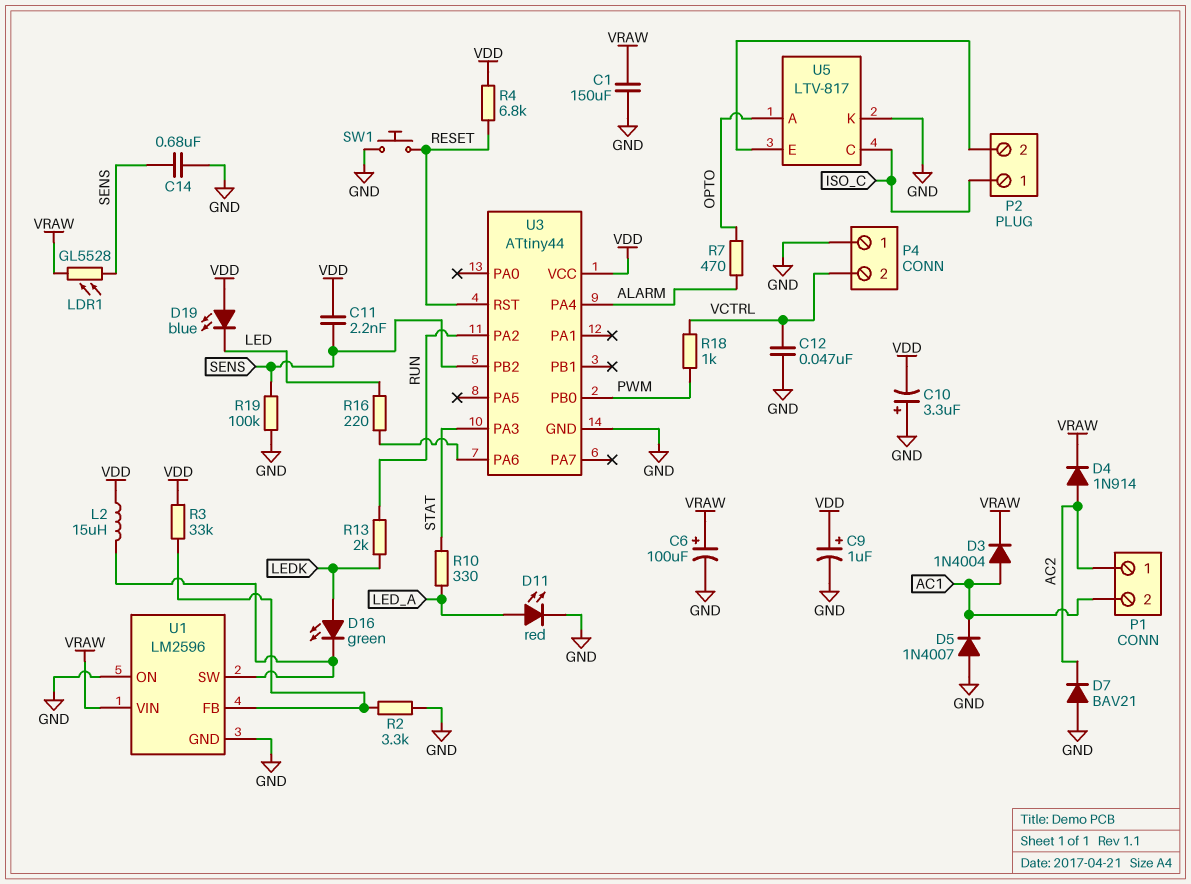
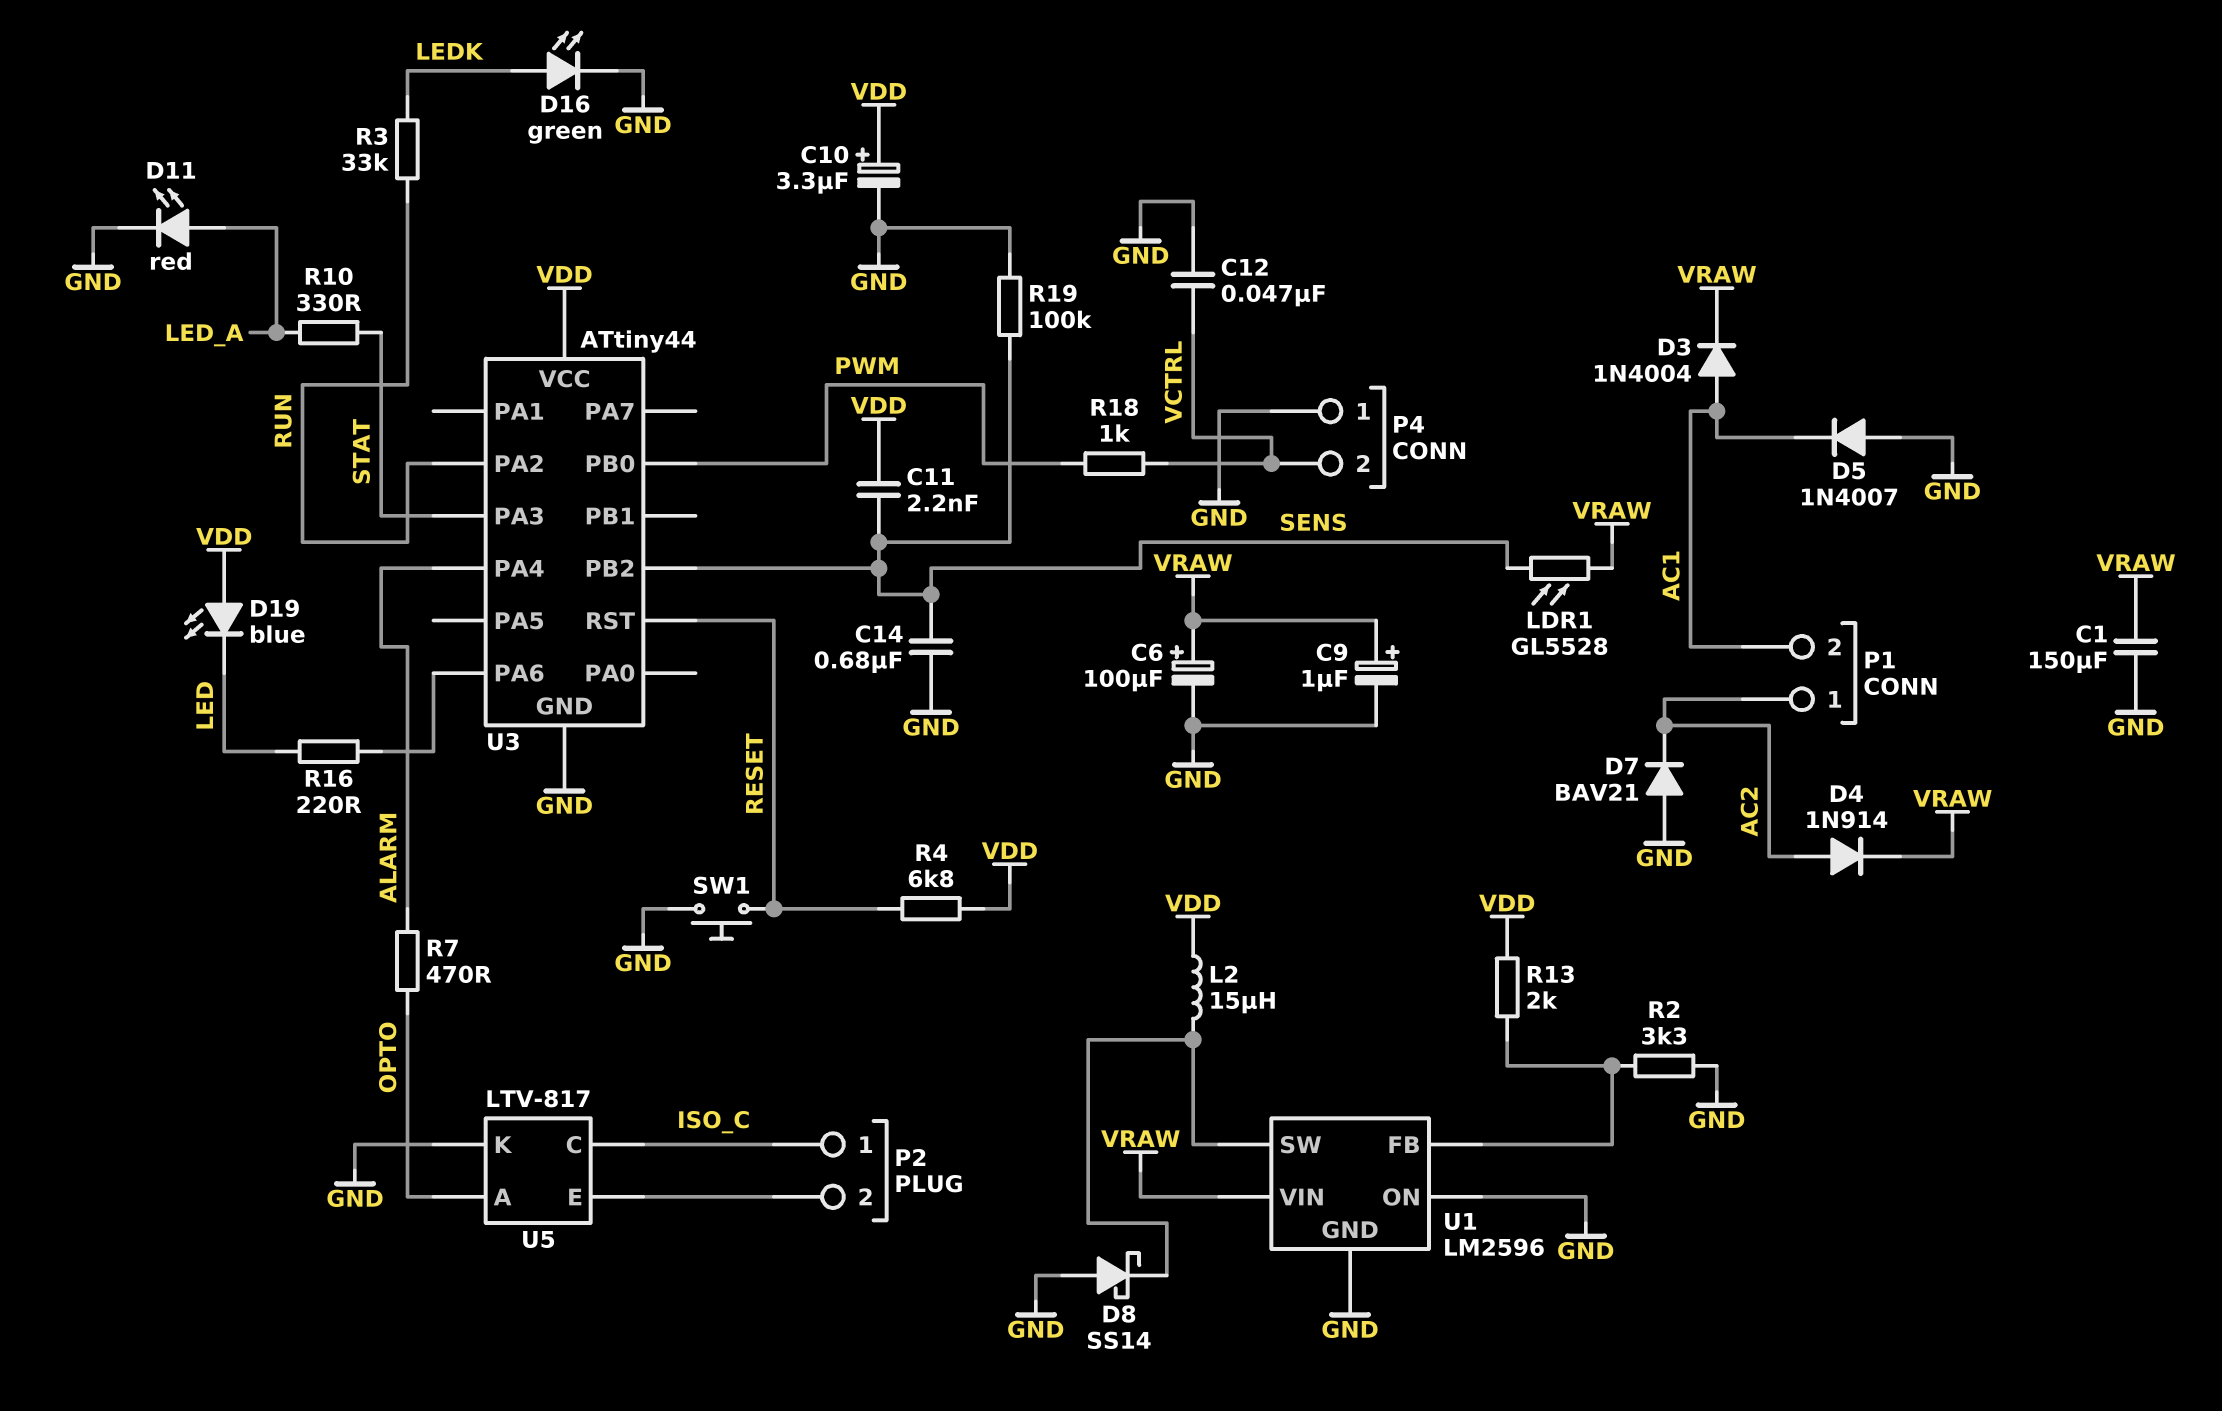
C9: 1uF (plus VDD, minus GND) -> 1uF (plus VRAW, minus GND)
C10: 3.3uF (plus GND, minus VDD) -> 3.3uF (plus VDD, minus GND)
D8: none -> schottky SS14 (A GND, K U1/SW)
D16: LED green (A LEDK, K U1/SW) -> LED green (A LEDK, K GND)
R3: 33k (U1/FB, VDD) -> 33k (LEDK, RUN)
R13: 2k (LEDK, RUN) -> 2k (U1/FB, VDD)

